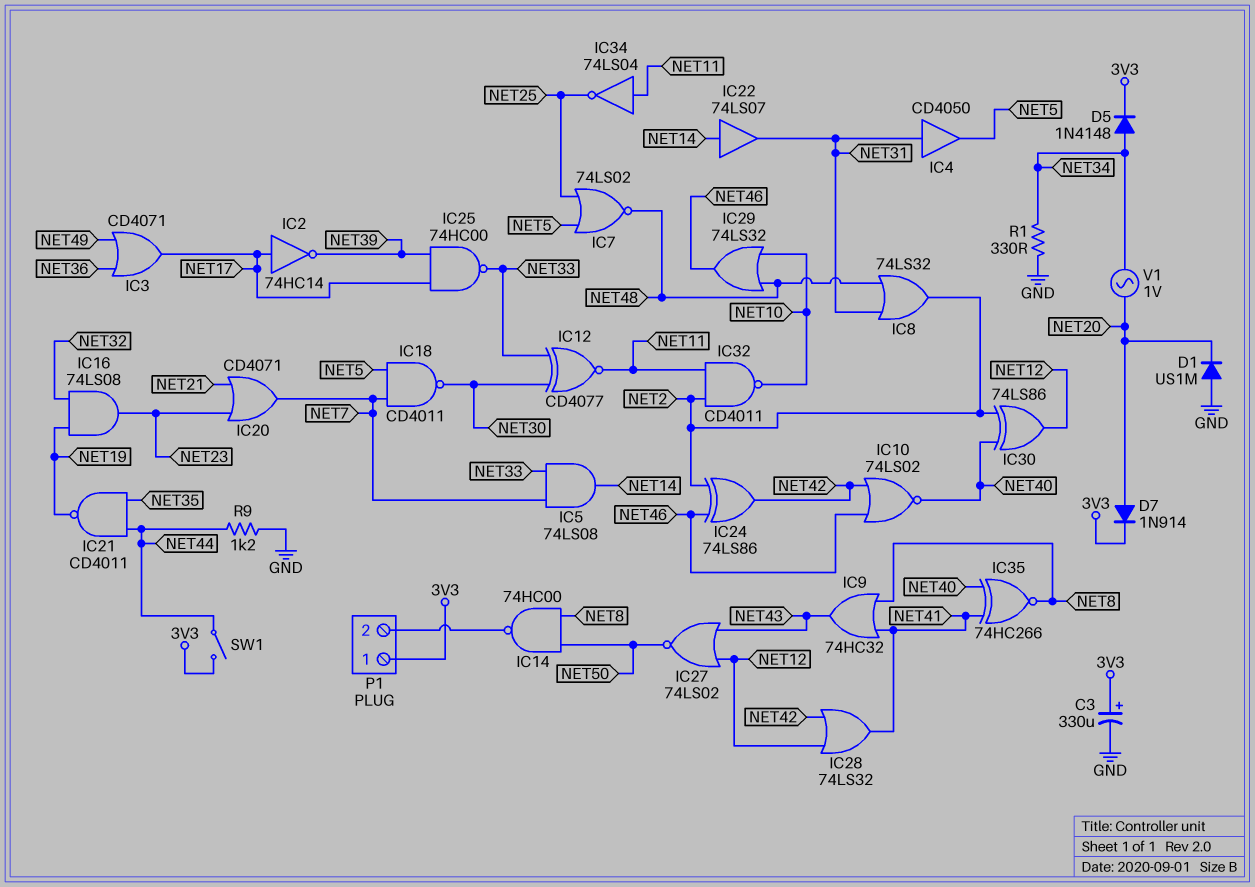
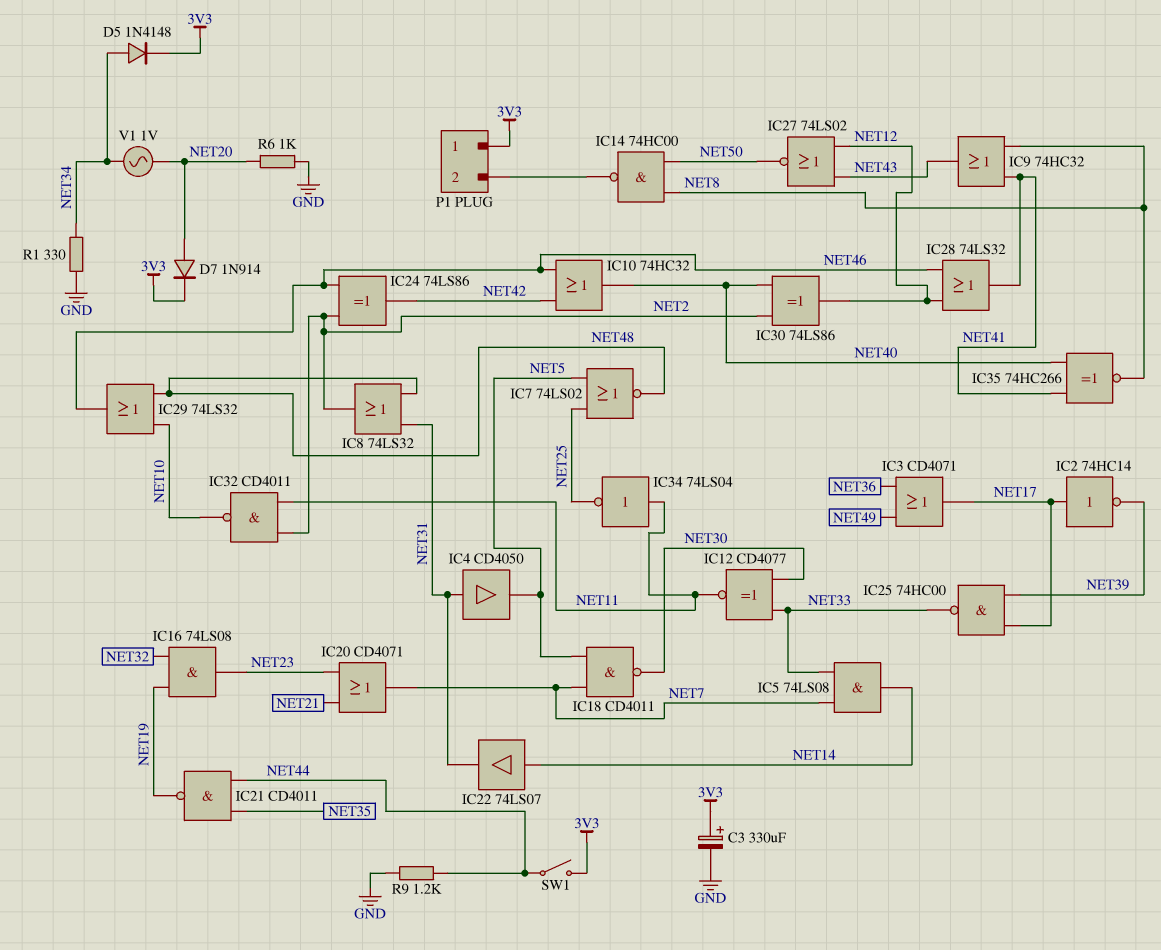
D1: diode US1M (A GND, K NET20) -> none
IC10: NOR 74LS02 (in NET42, in NET46, out NET40) -> OR 74HC32 (in NET42, in NET46, out NET40)
IC28: OR 74LS32 (in NET12, in NET42, out NET41) -> OR 74LS32 (in NET12, in NET46, out NET41)
R6: none -> 1k (GND, NET20)

